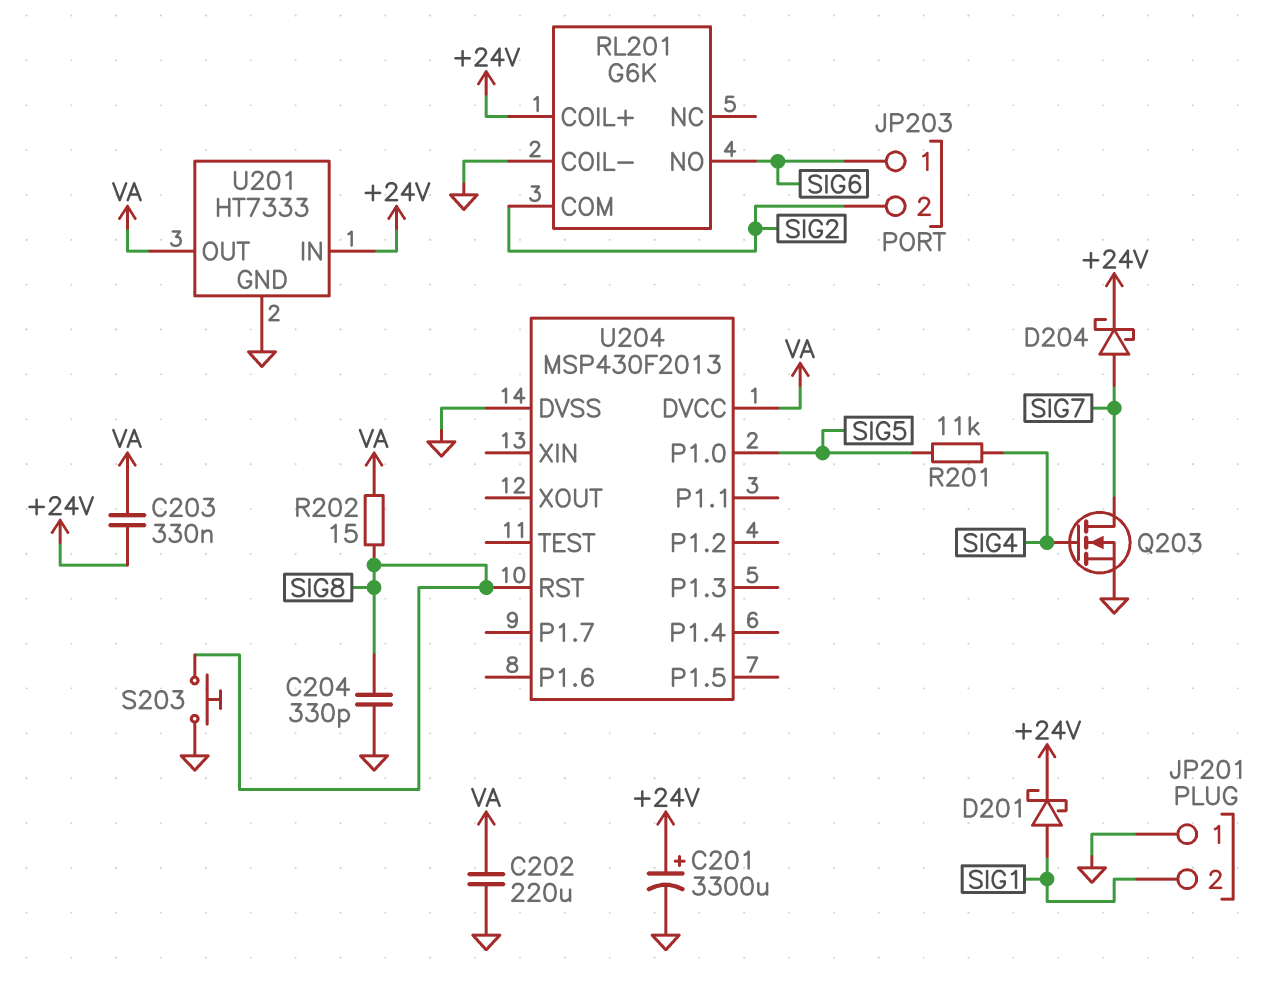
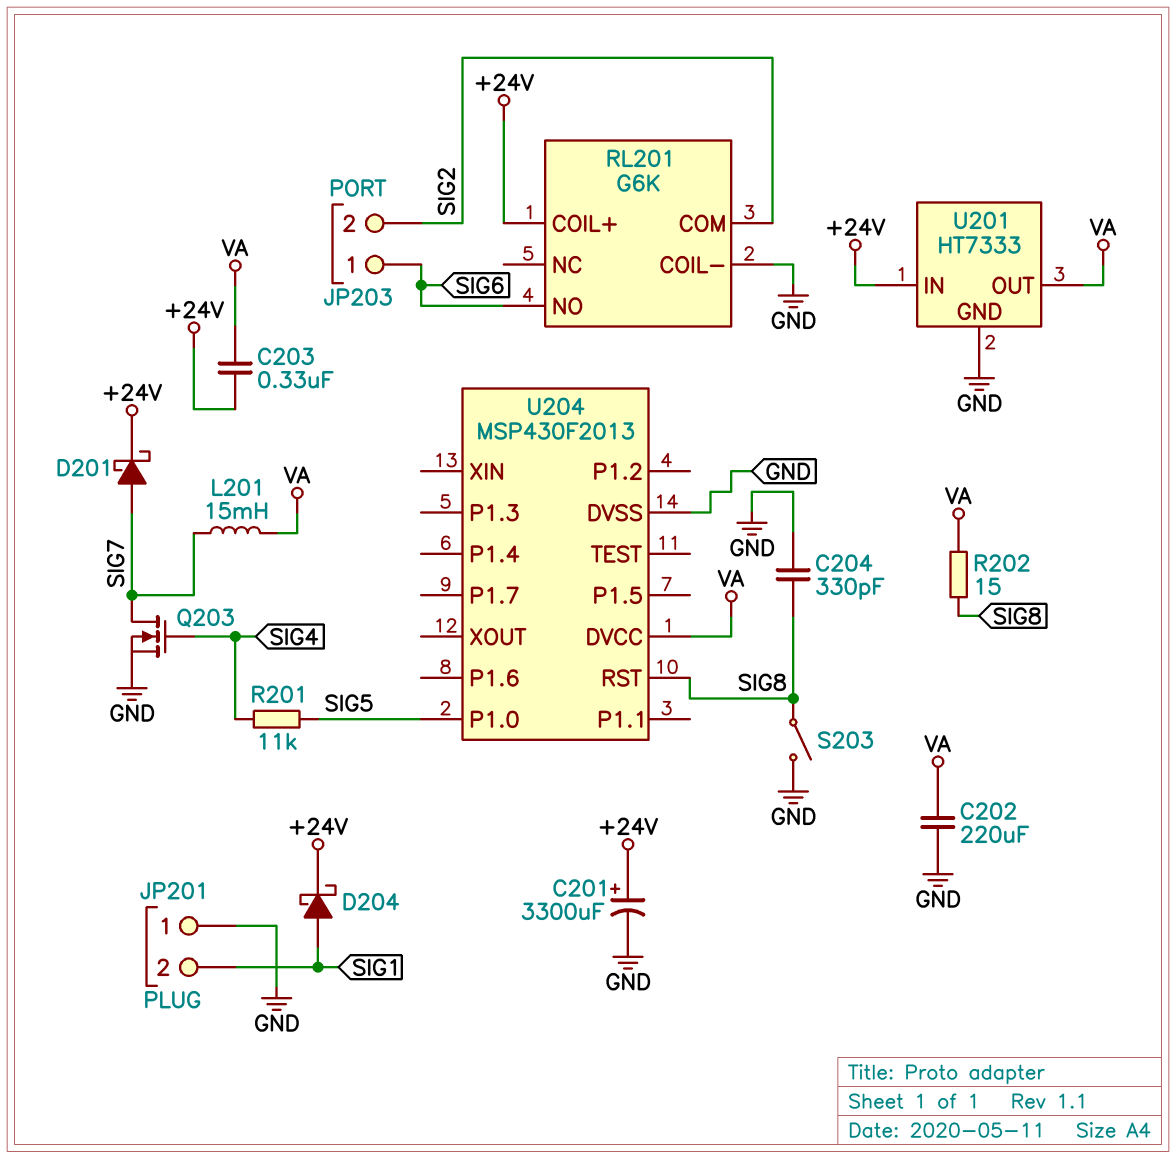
D201: schottky (A SIG1, K +24V) -> schottky (A SIG7, K +24V)
D204: schottky (A SIG7, K +24V) -> schottky (A SIG1, K +24V)
L201: none -> 15mH (SIG7, VA)
S203: button (GND, SIG8) -> switch (GND, SIG8)

